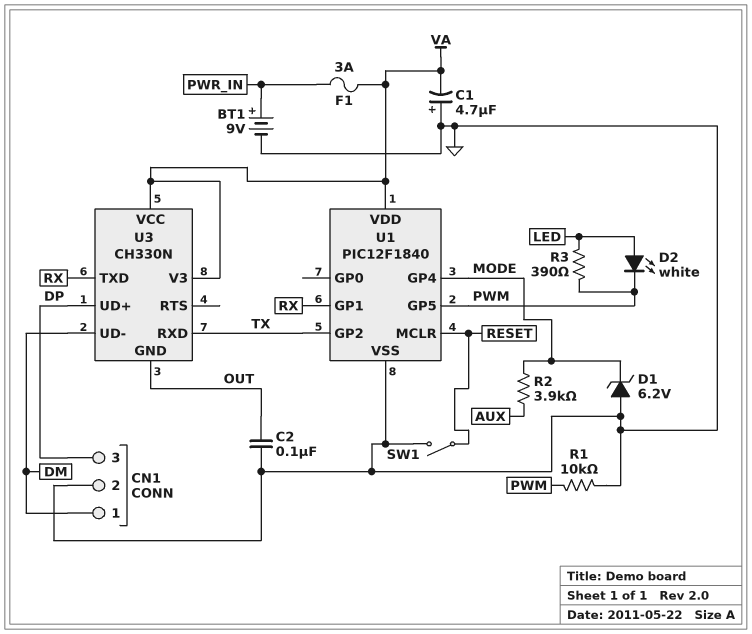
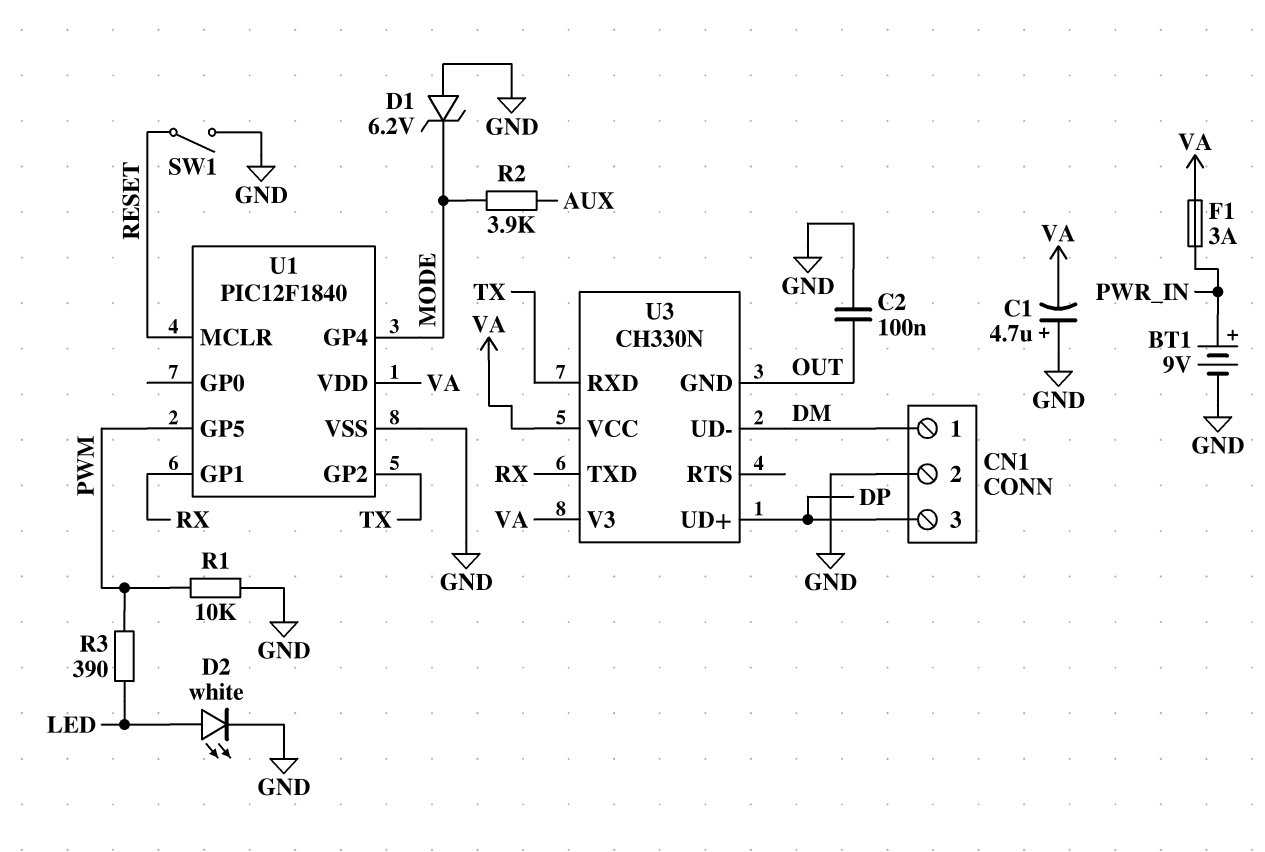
D2: LED white (A LED, K PWM) -> LED white (A LED, K GND)

